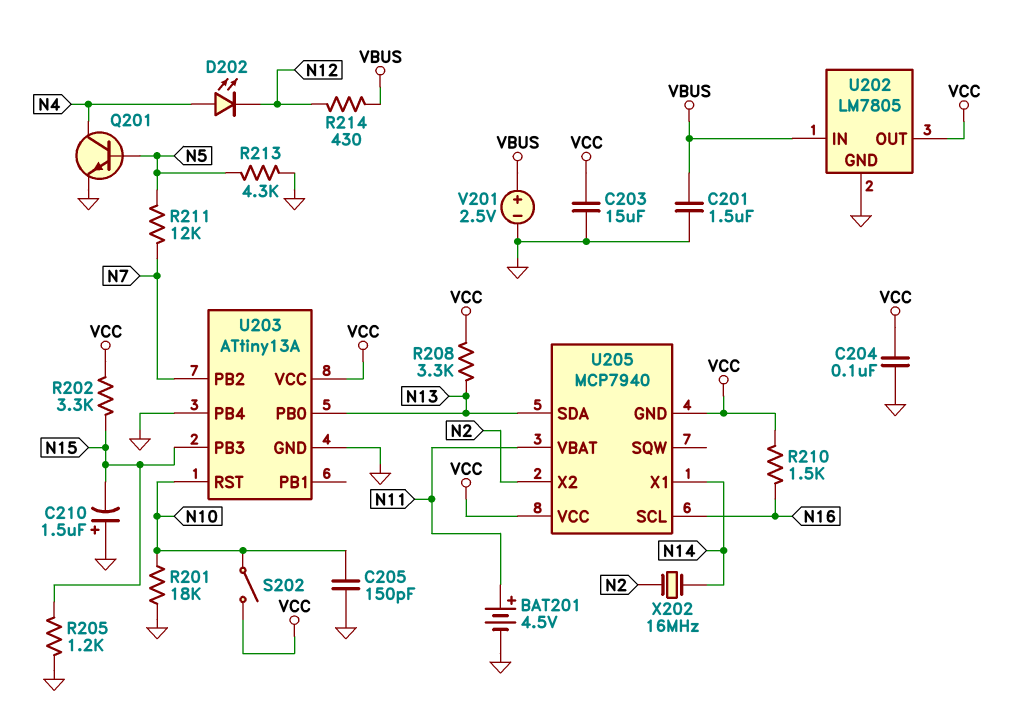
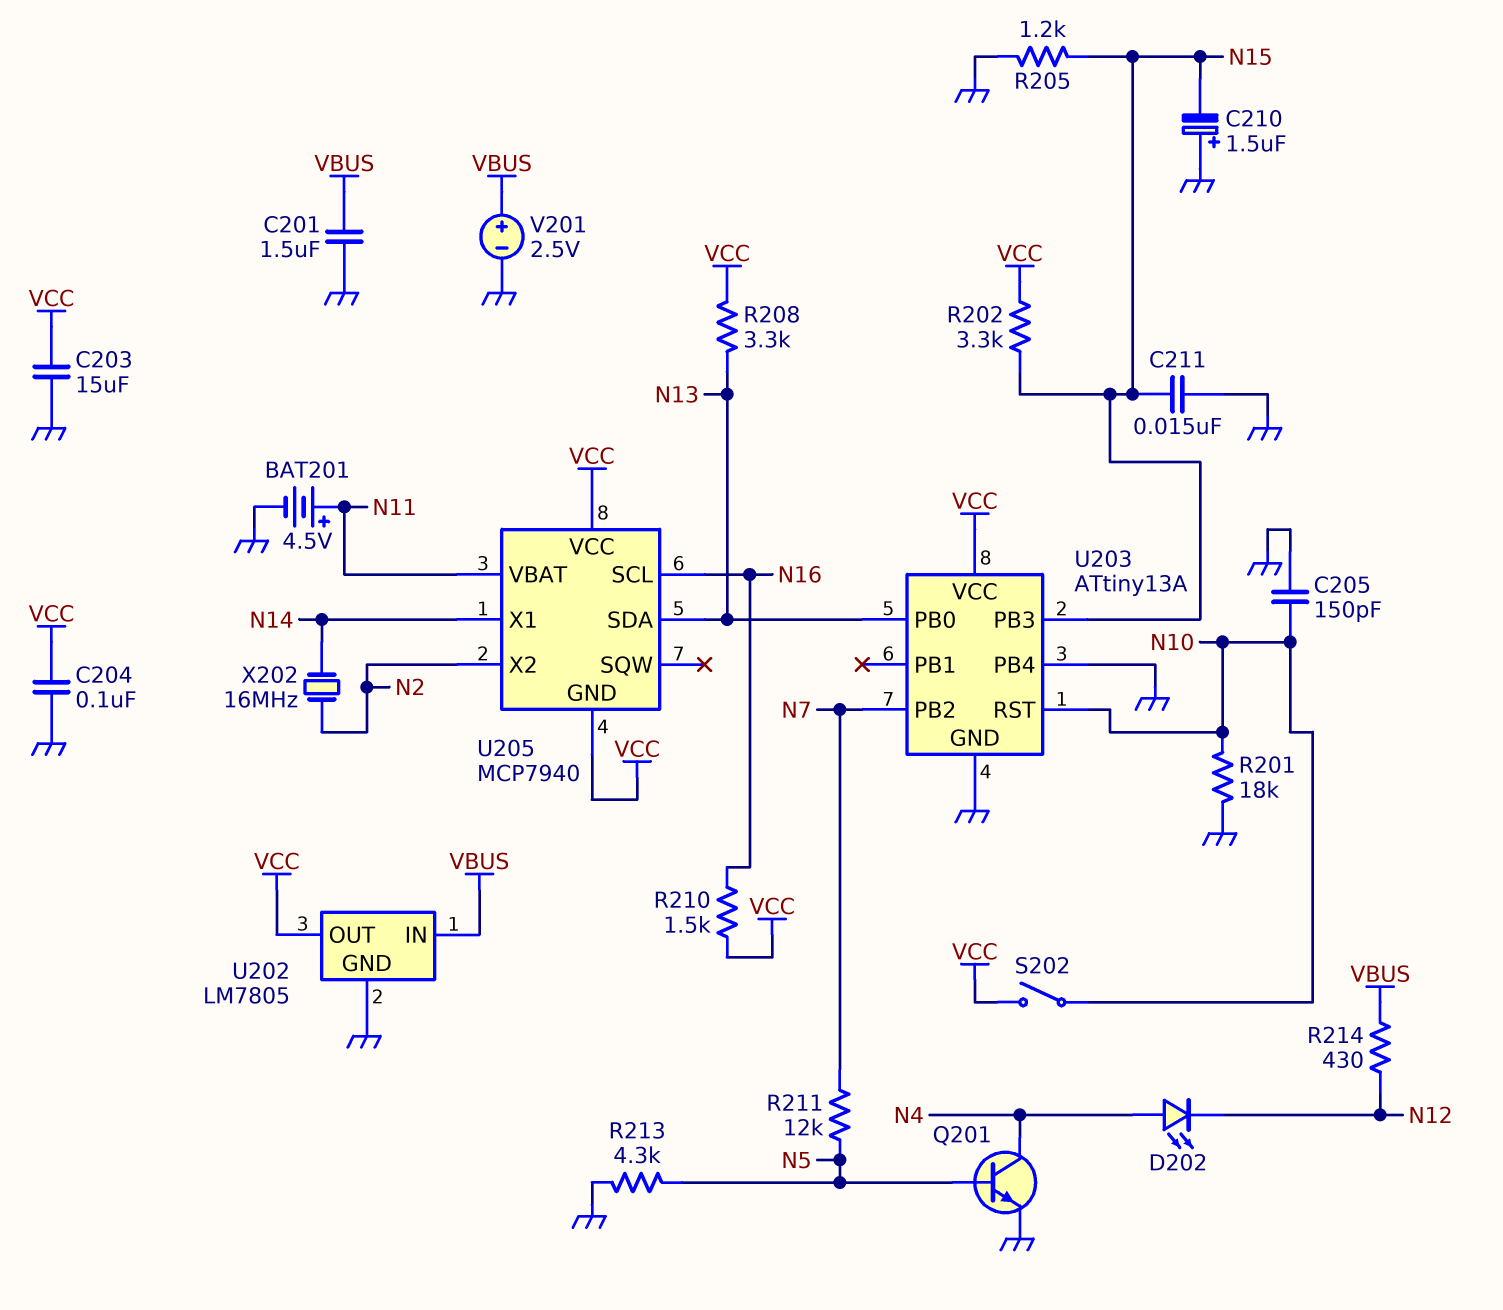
C211: none -> 15nF (GND, N15)

